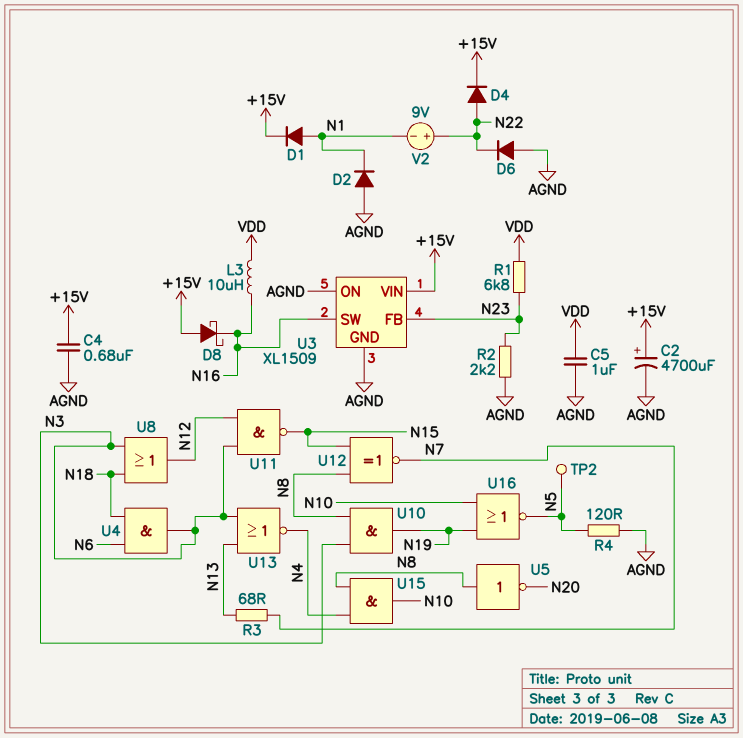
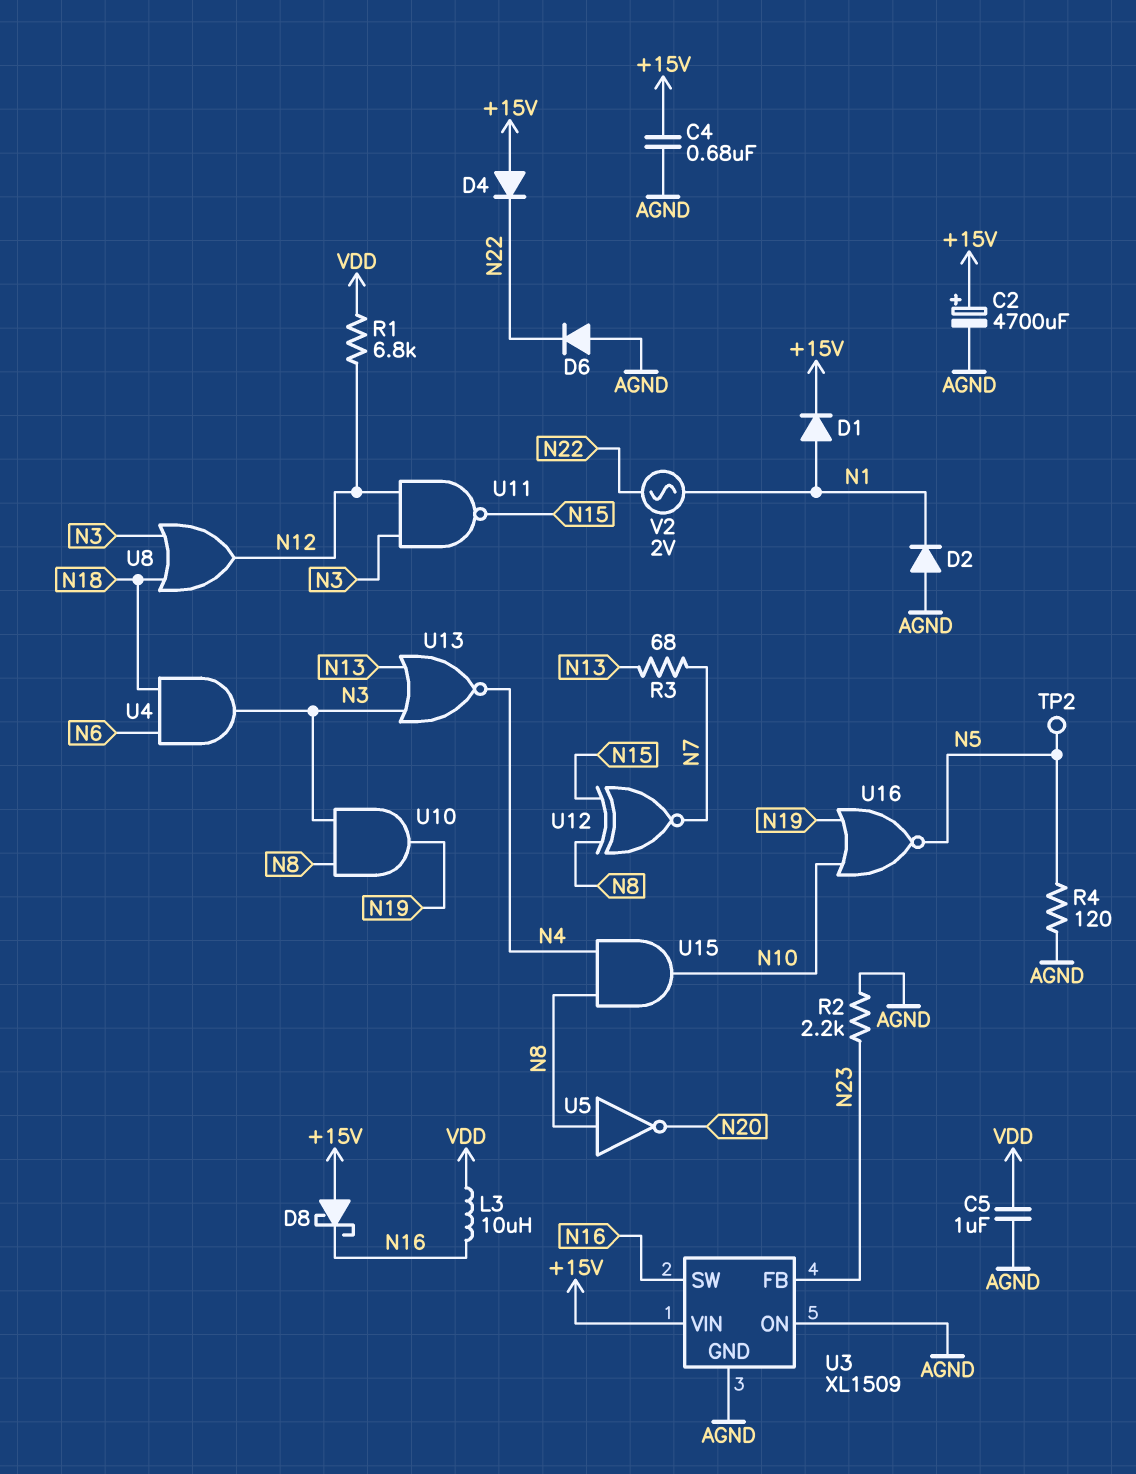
D4: diode (A N22, K +15V) -> diode (A +15V, K N22)
R1: 6.8k (N23, VDD) -> 6.8k (N12, VDD)
V2: 9V (plus N22, minus N1) -> AC 2V (N1, N22)

